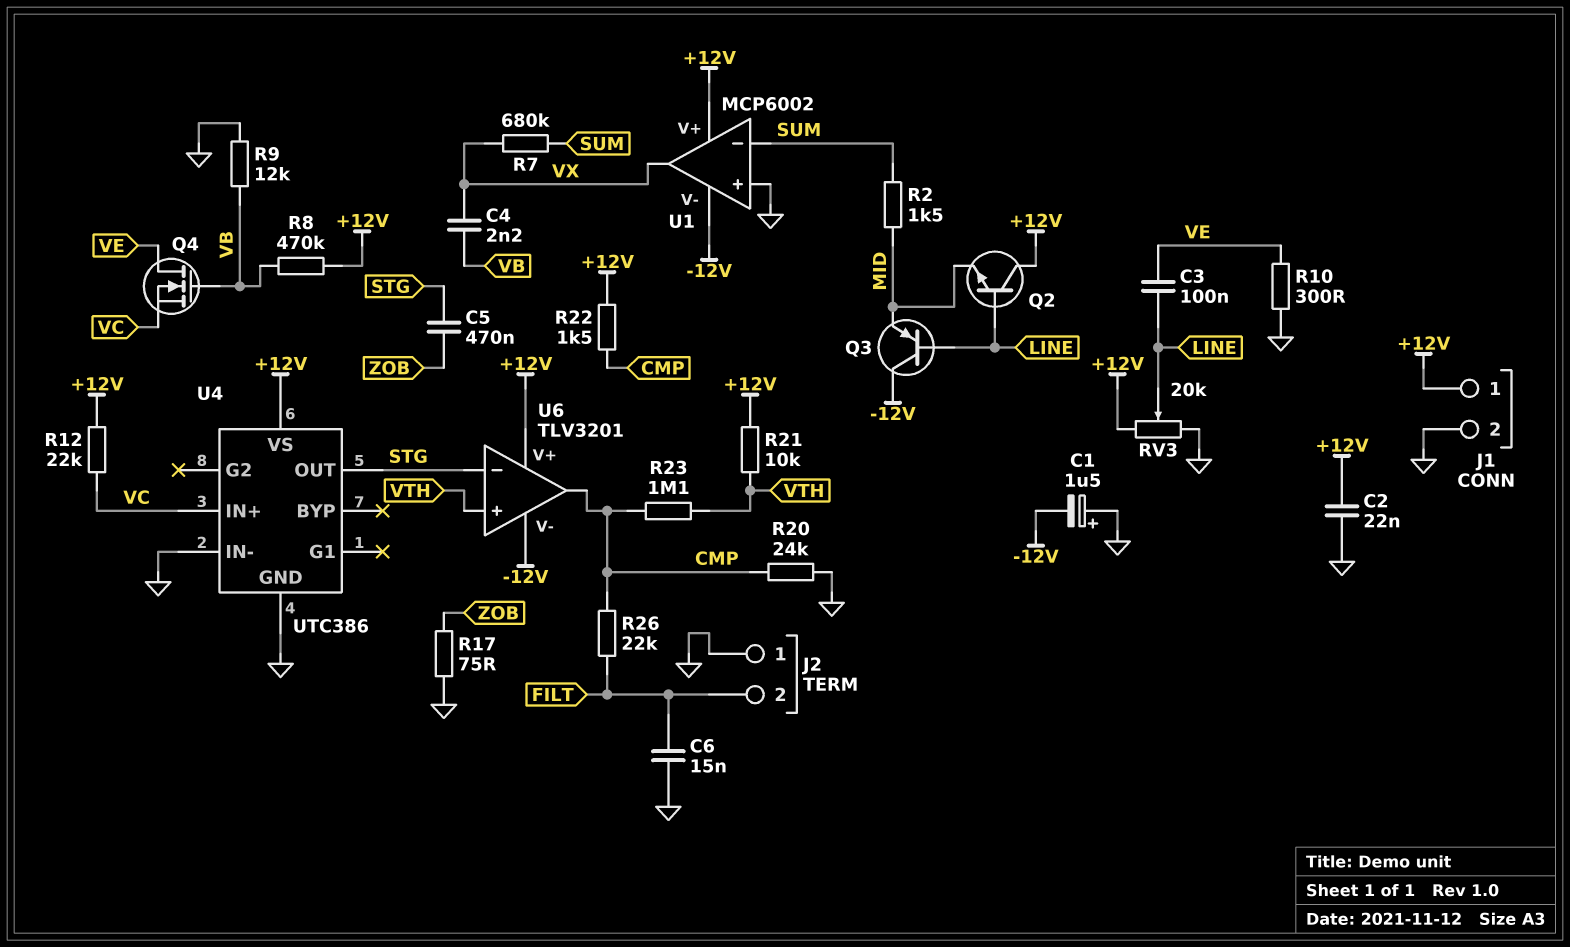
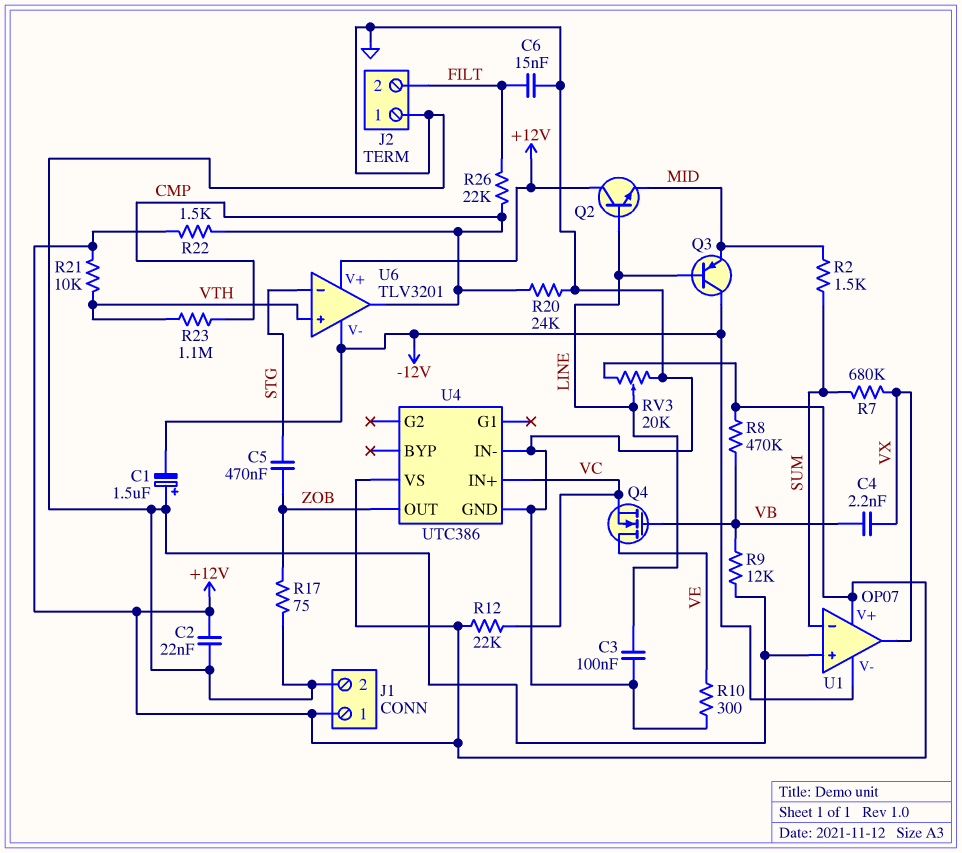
C3: 100nF (LINE, VE) -> 100nF (GND, LINE)
U1: MCP6002 -> OP07
U4 pin OUT: STG -> ZOB

